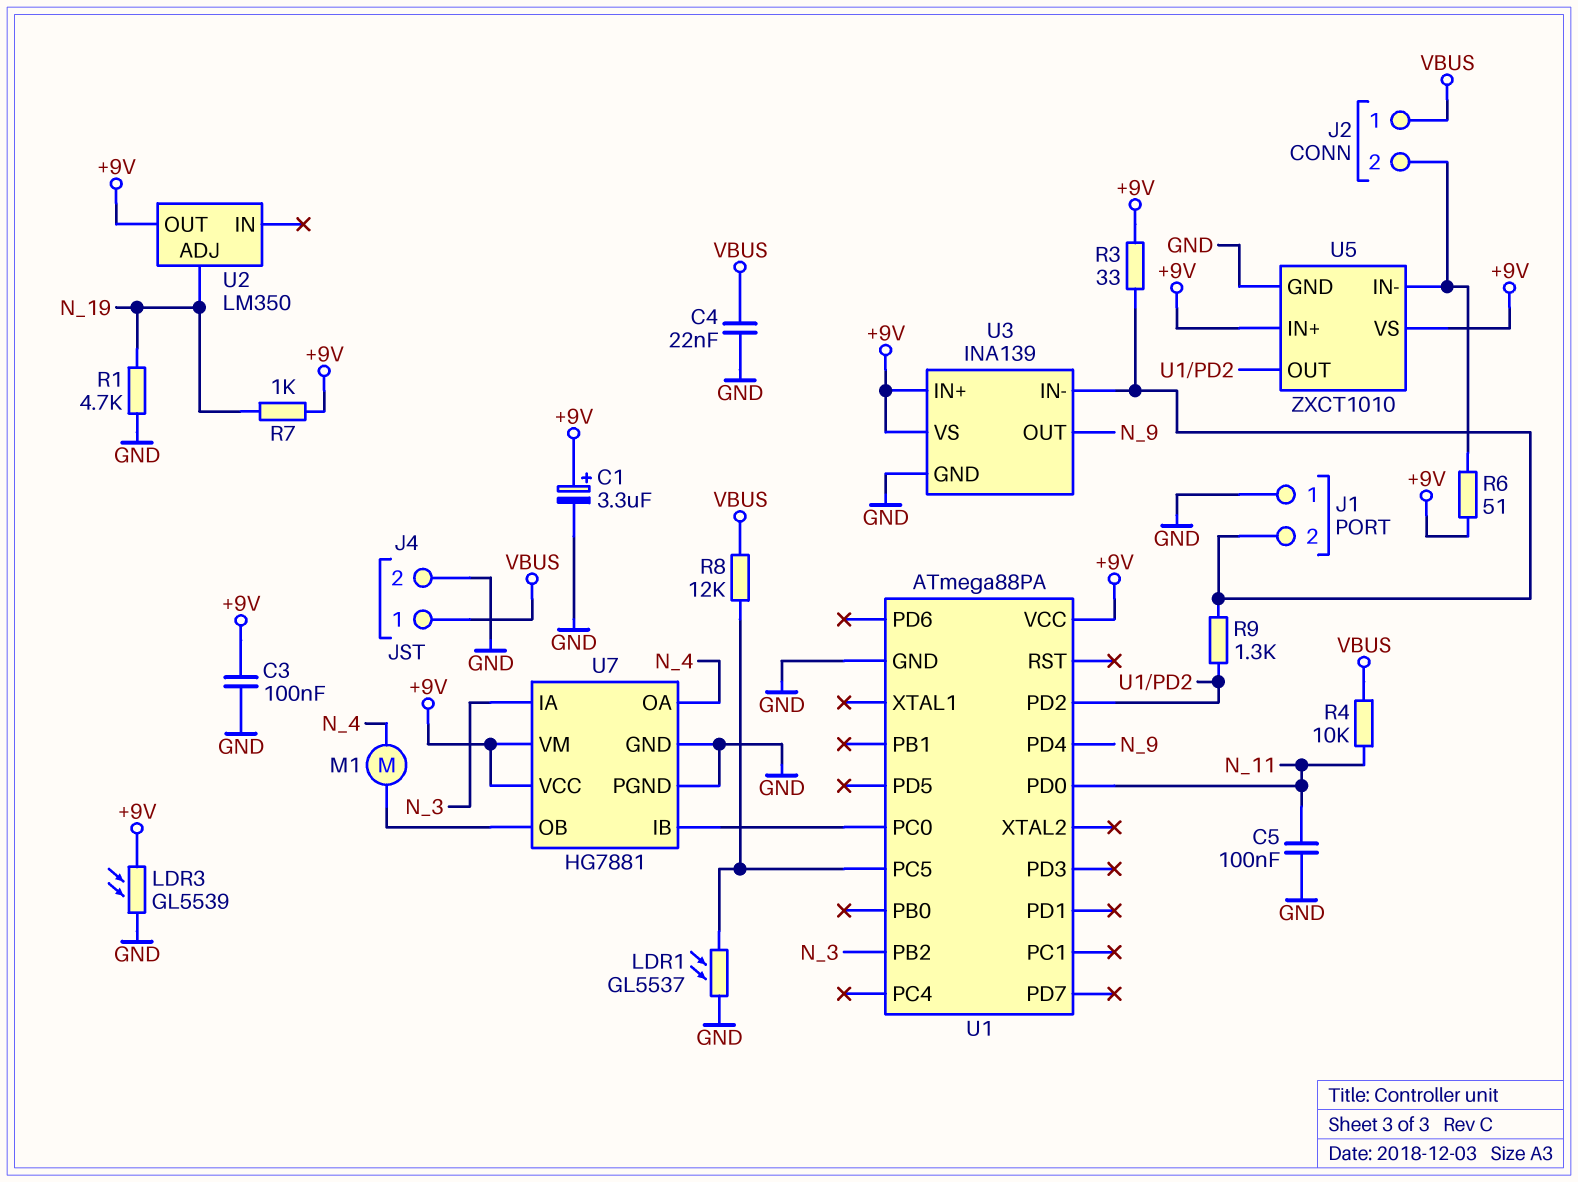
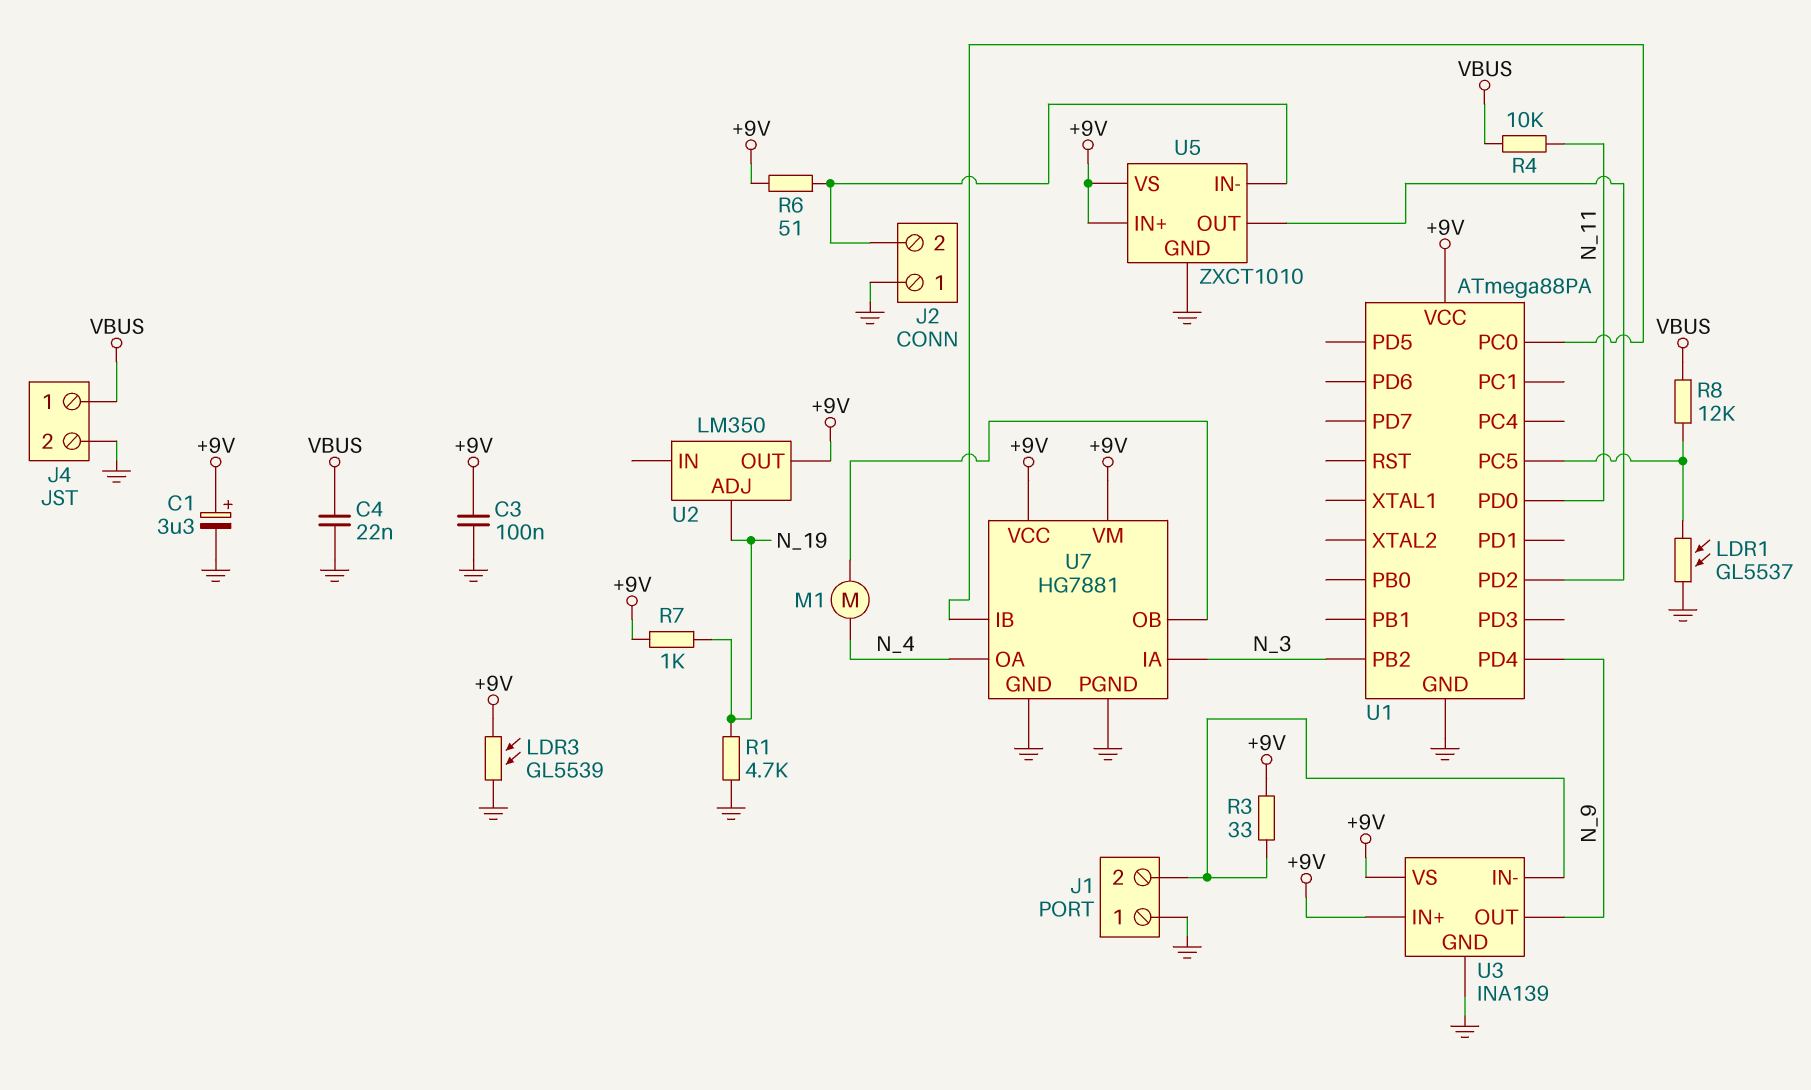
C5: 100nF (GND, N_11) -> none
J2 pin 1: VBUS -> GND
R9: 1.3k (J1/2, U1/PD2) -> none

